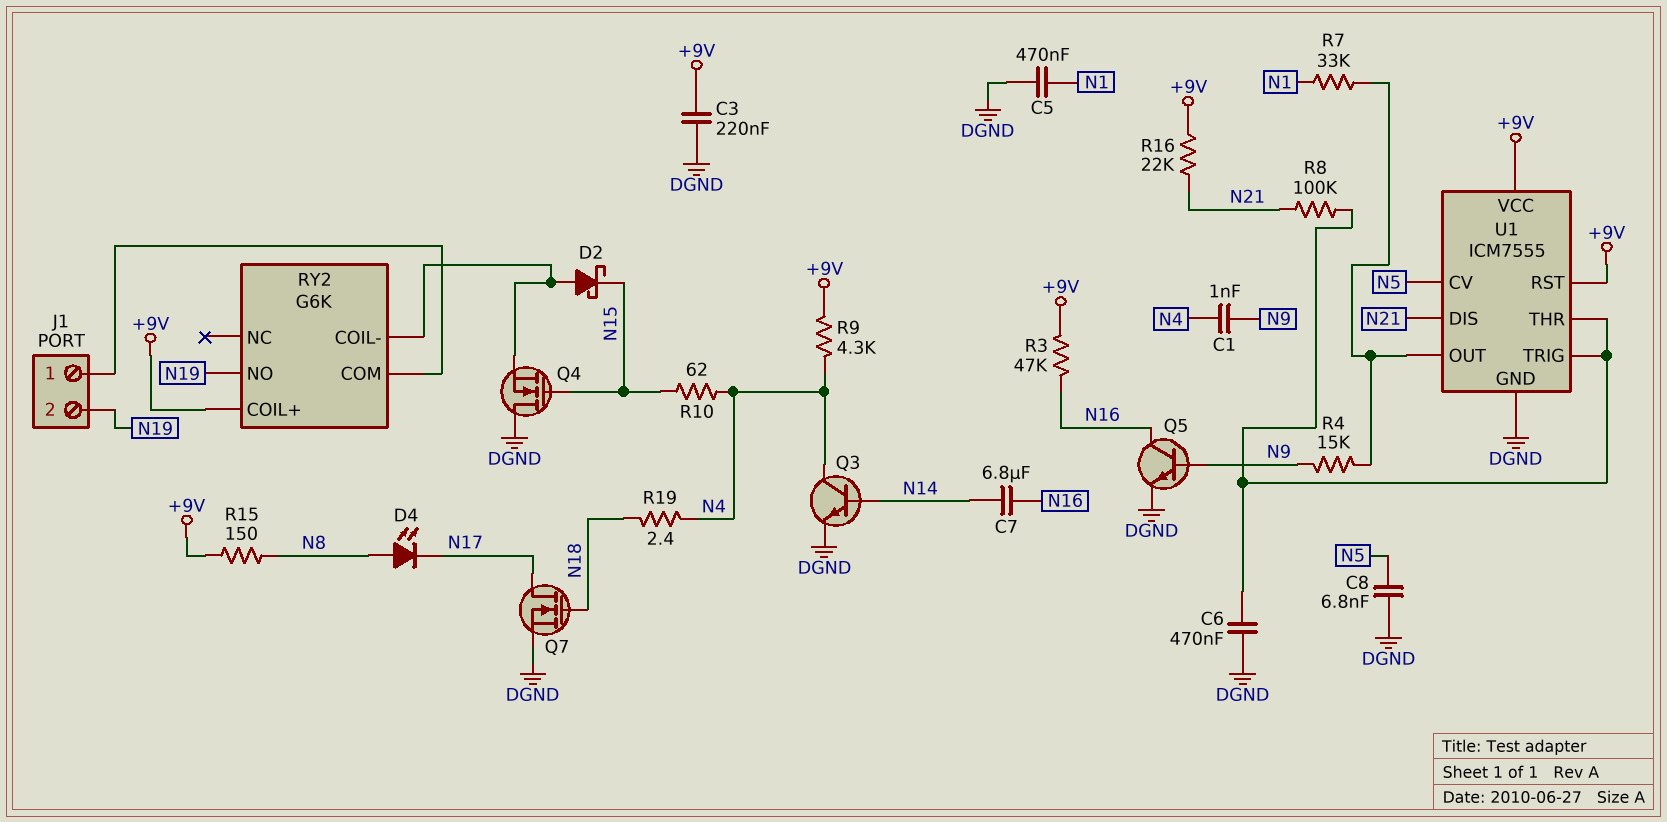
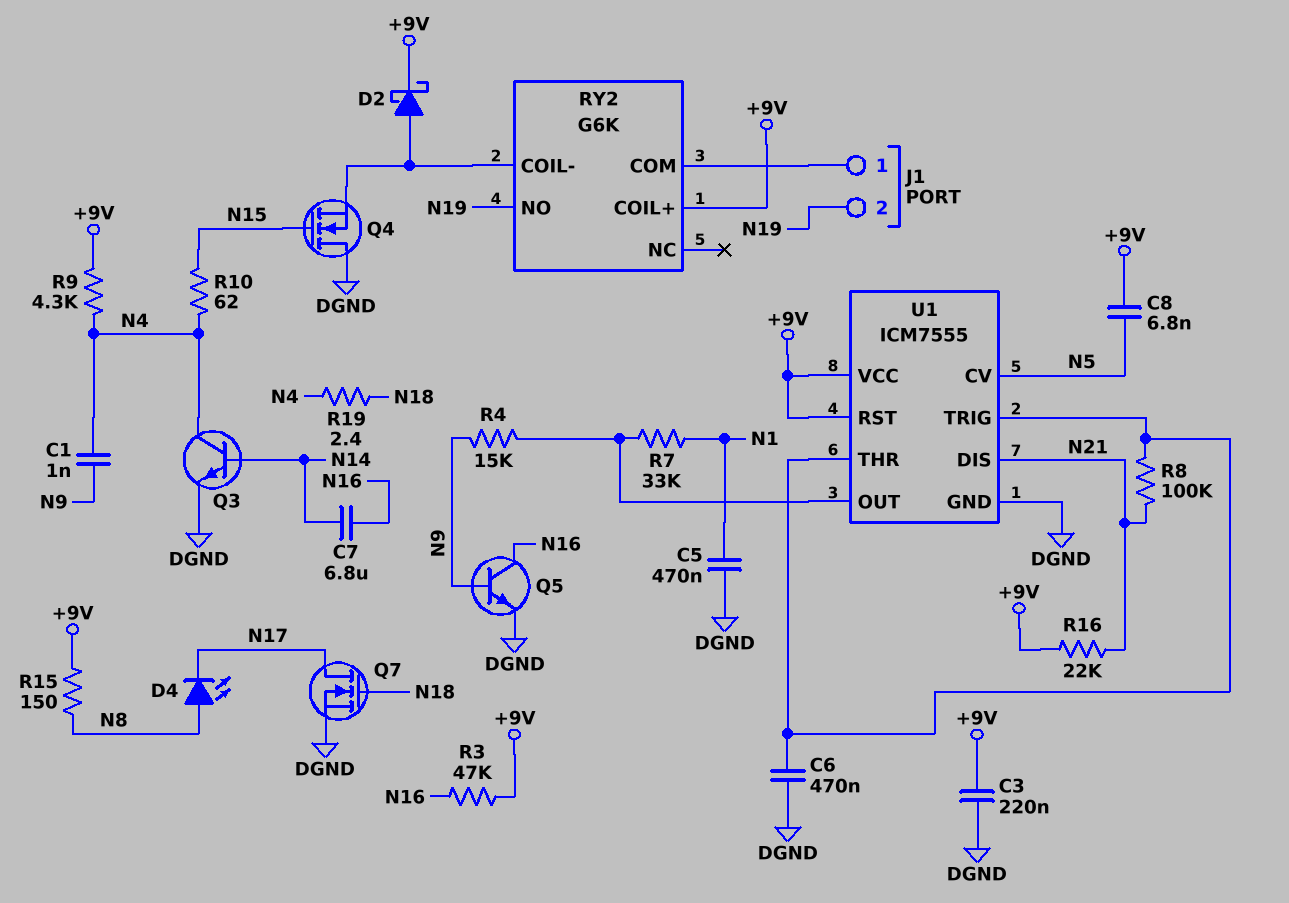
C8: 6.8nF (DGND, N5) -> 6.8nF (+9V, N5)
D2: schottky (A RY2/COIL-, K N15) -> schottky (A RY2/COIL-, K +9V)

